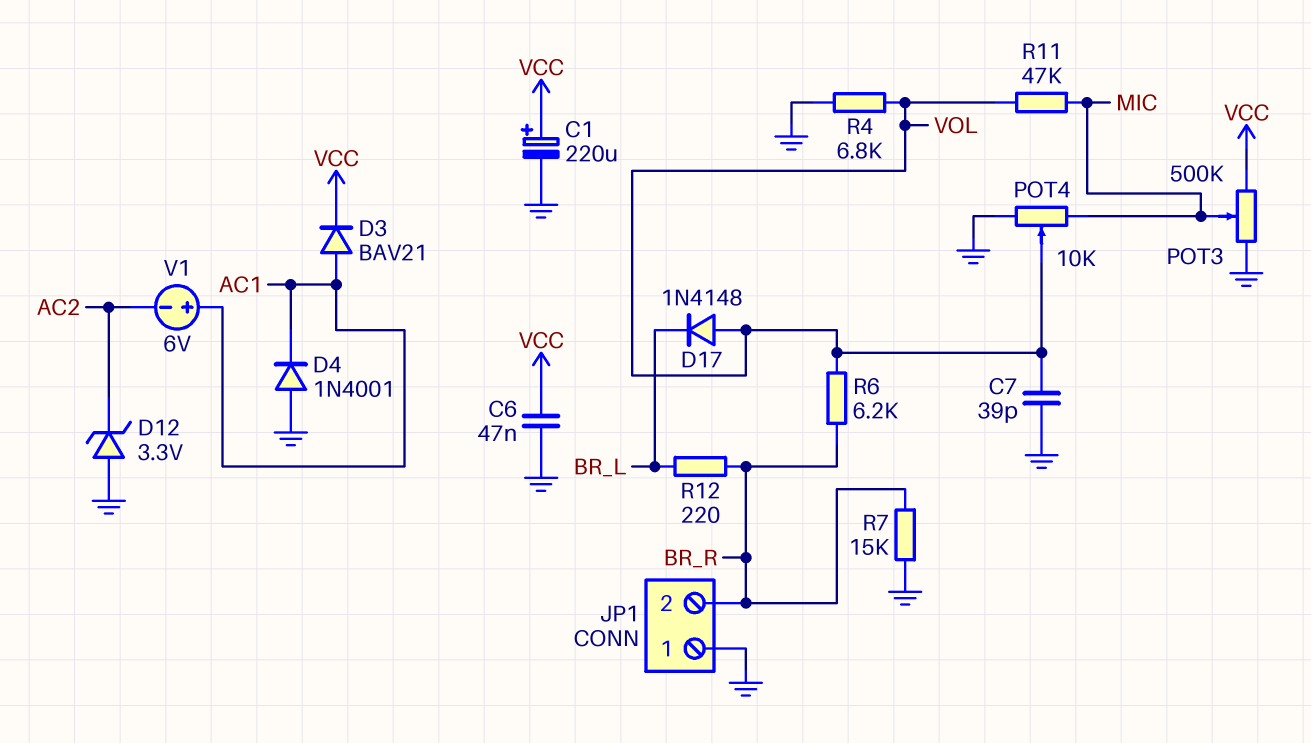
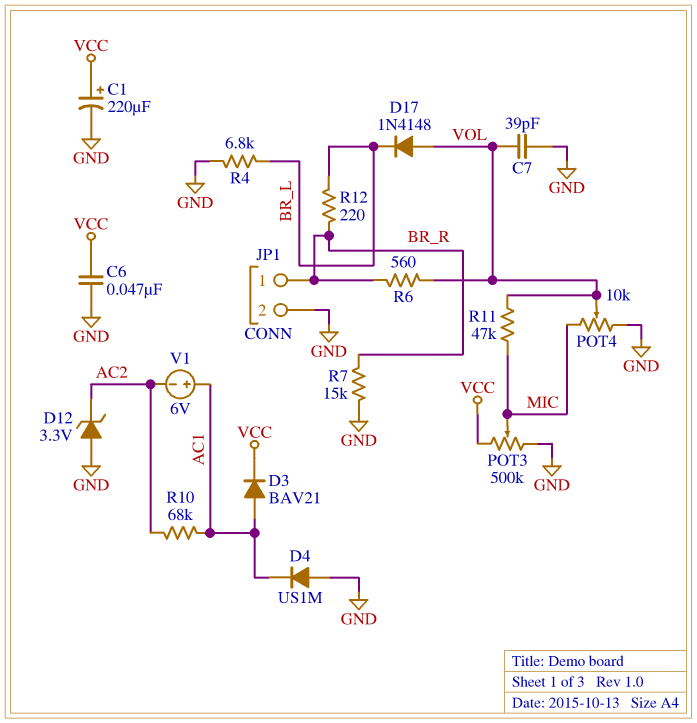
D4: diode 1N4001 (A GND, K AC1) -> diode US1M (A GND, K AC1)
JP1 pin 1: GND -> BR_R
JP1 pin 2: BR_R -> GND
R4: 6.8k (GND, VOL) -> 6.8k (BR_L, GND)
R6: 6.2k (BR_R, VOL) -> 560 (BR_R, VOL)
R10: none -> 68k (AC1, AC2)

